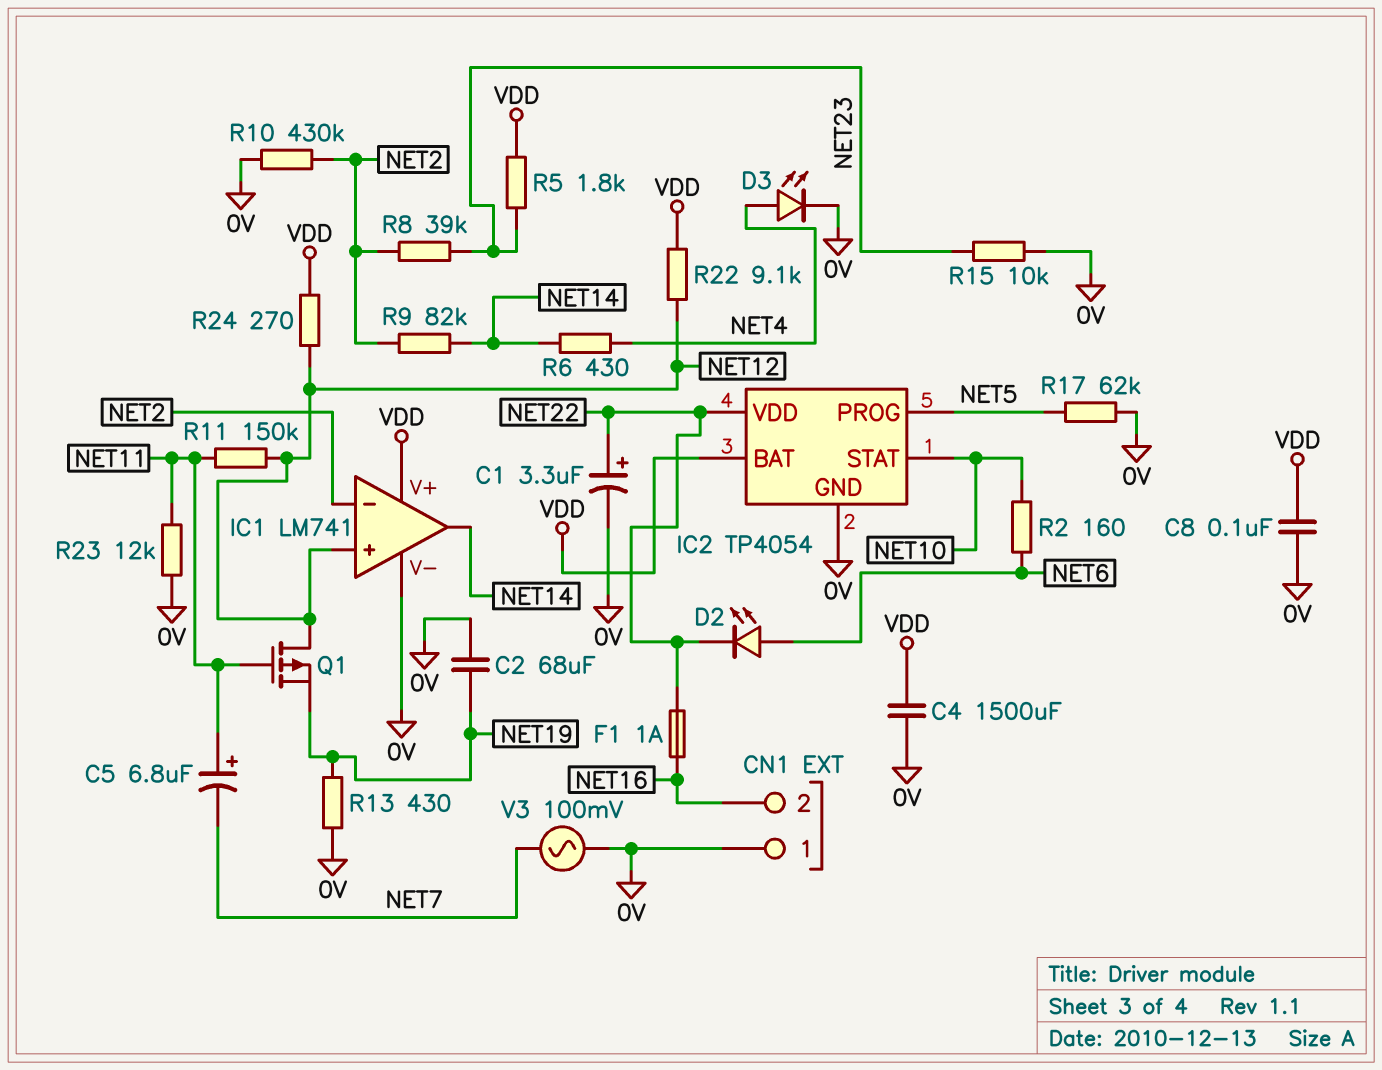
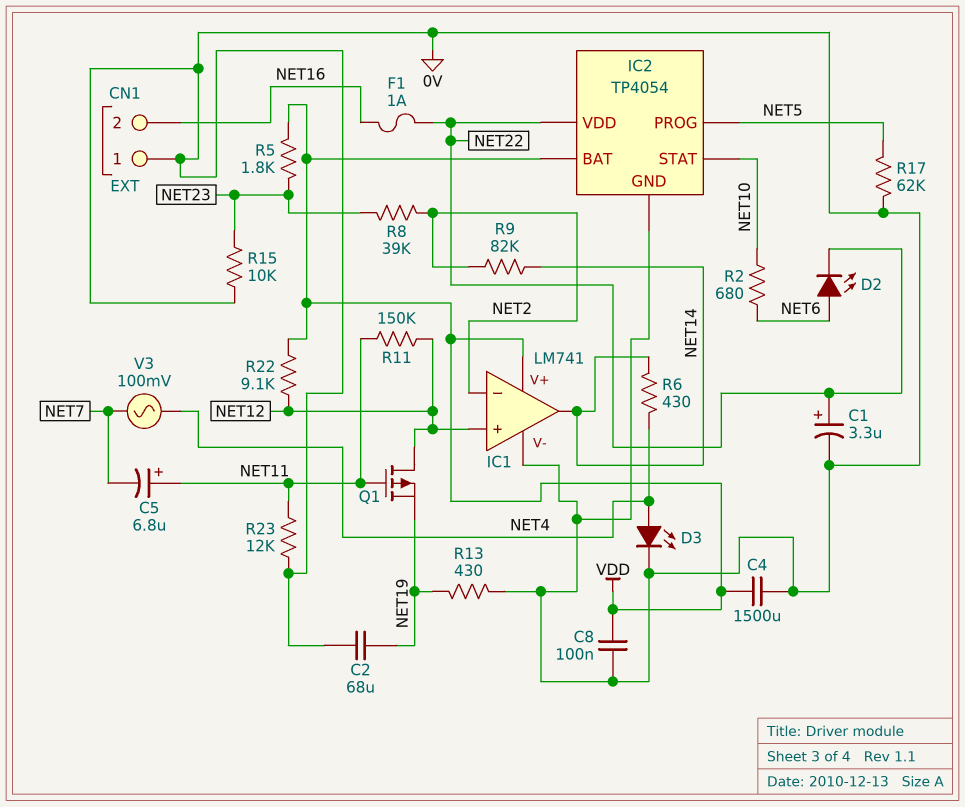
R2: 160 (NET6, NET10) -> 680 (NET6, NET10)
R10: 430k (0V, NET2) -> none
R24: 270 (NET12, VDD) -> none
V3: AC 100mV (0V, NET7) -> AC 100mV (NET4, NET7)

